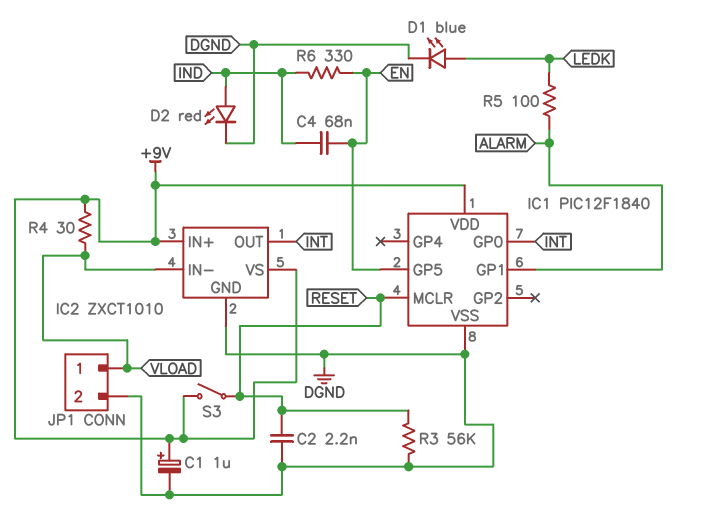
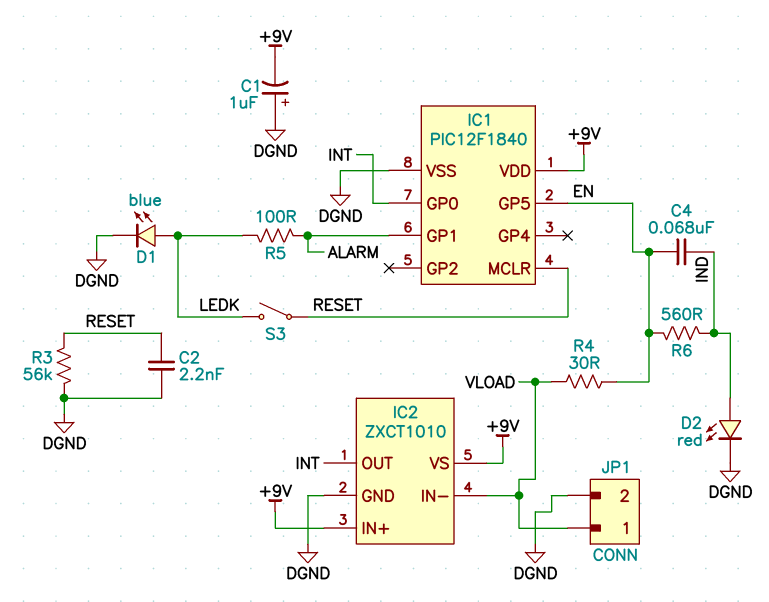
C1: 1uF (plus +9V, minus DGND) -> 1uF (plus DGND, minus +9V)
R4: 30 (+9V, VLOAD) -> 30 (EN, VLOAD)
R6: 330 (EN, IND) -> 560 (EN, IND)
S3: switch (+9V, RESET) -> switch (LEDK, RESET)

